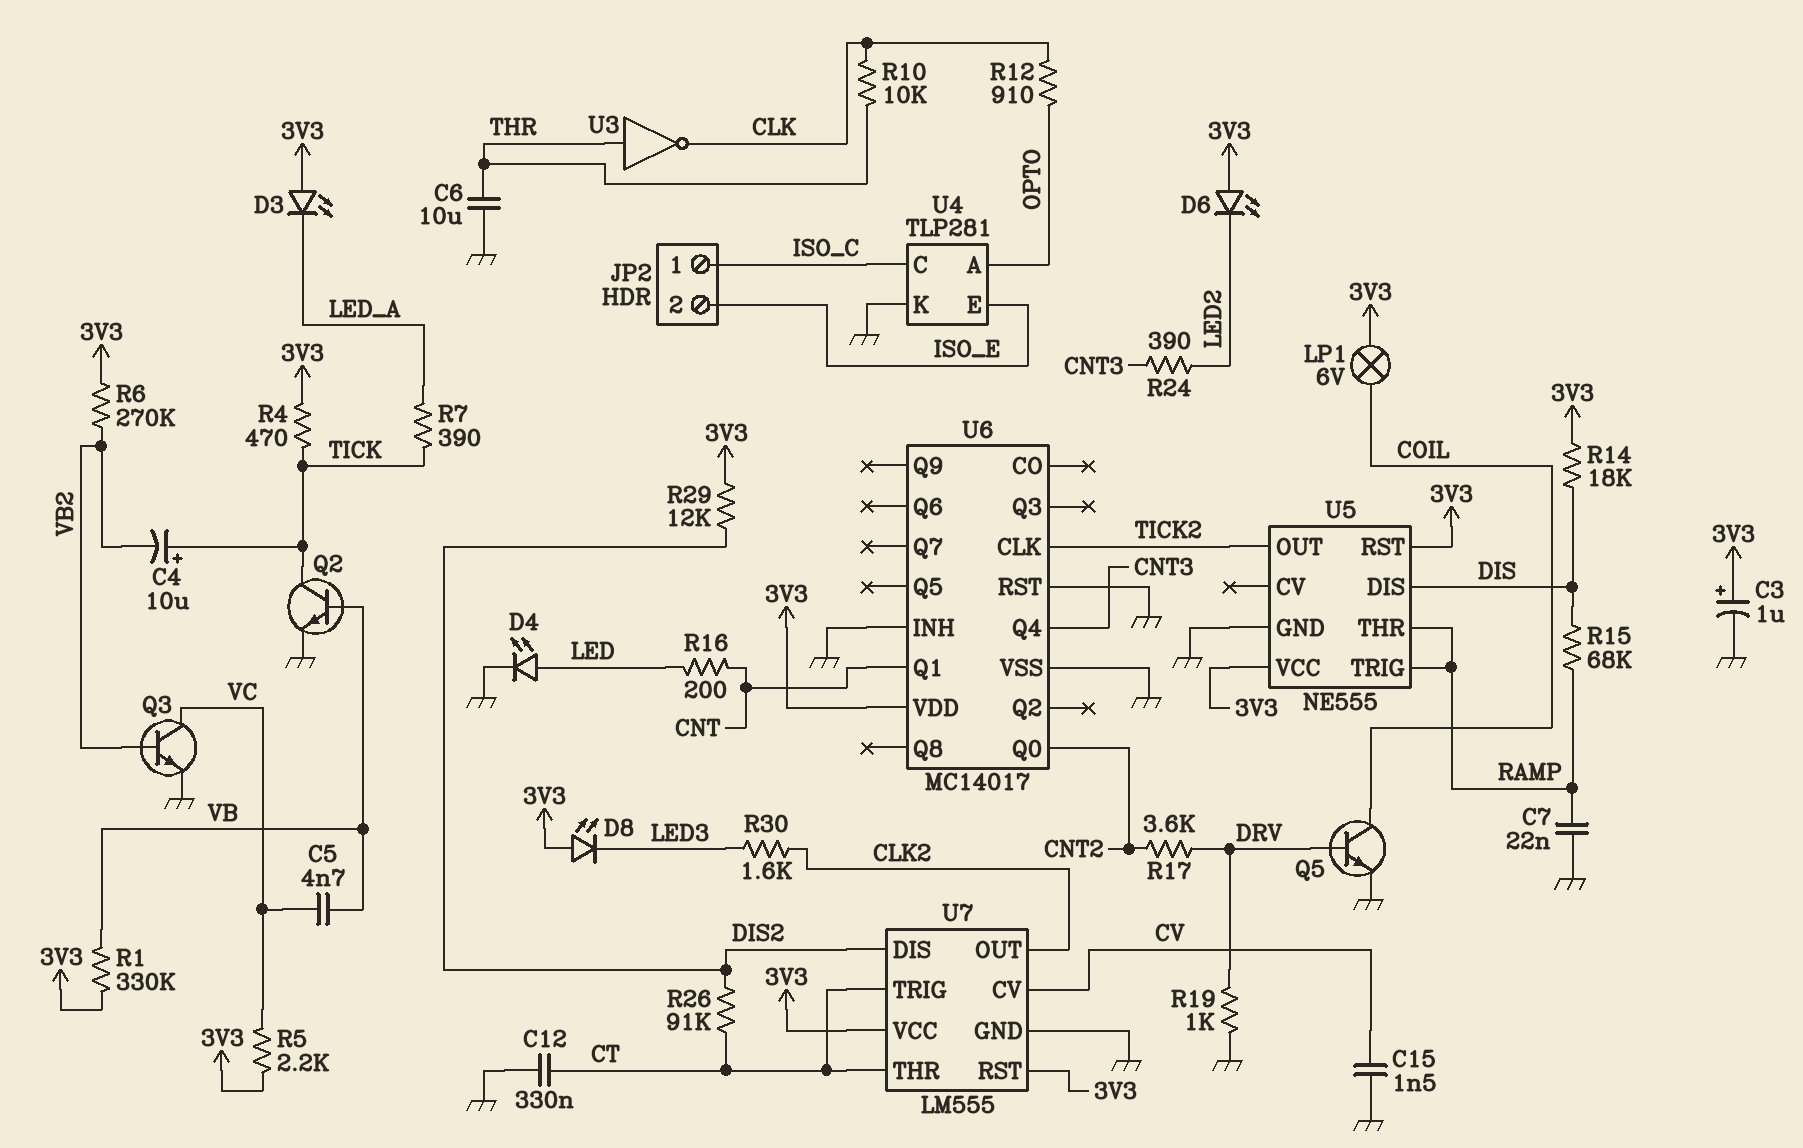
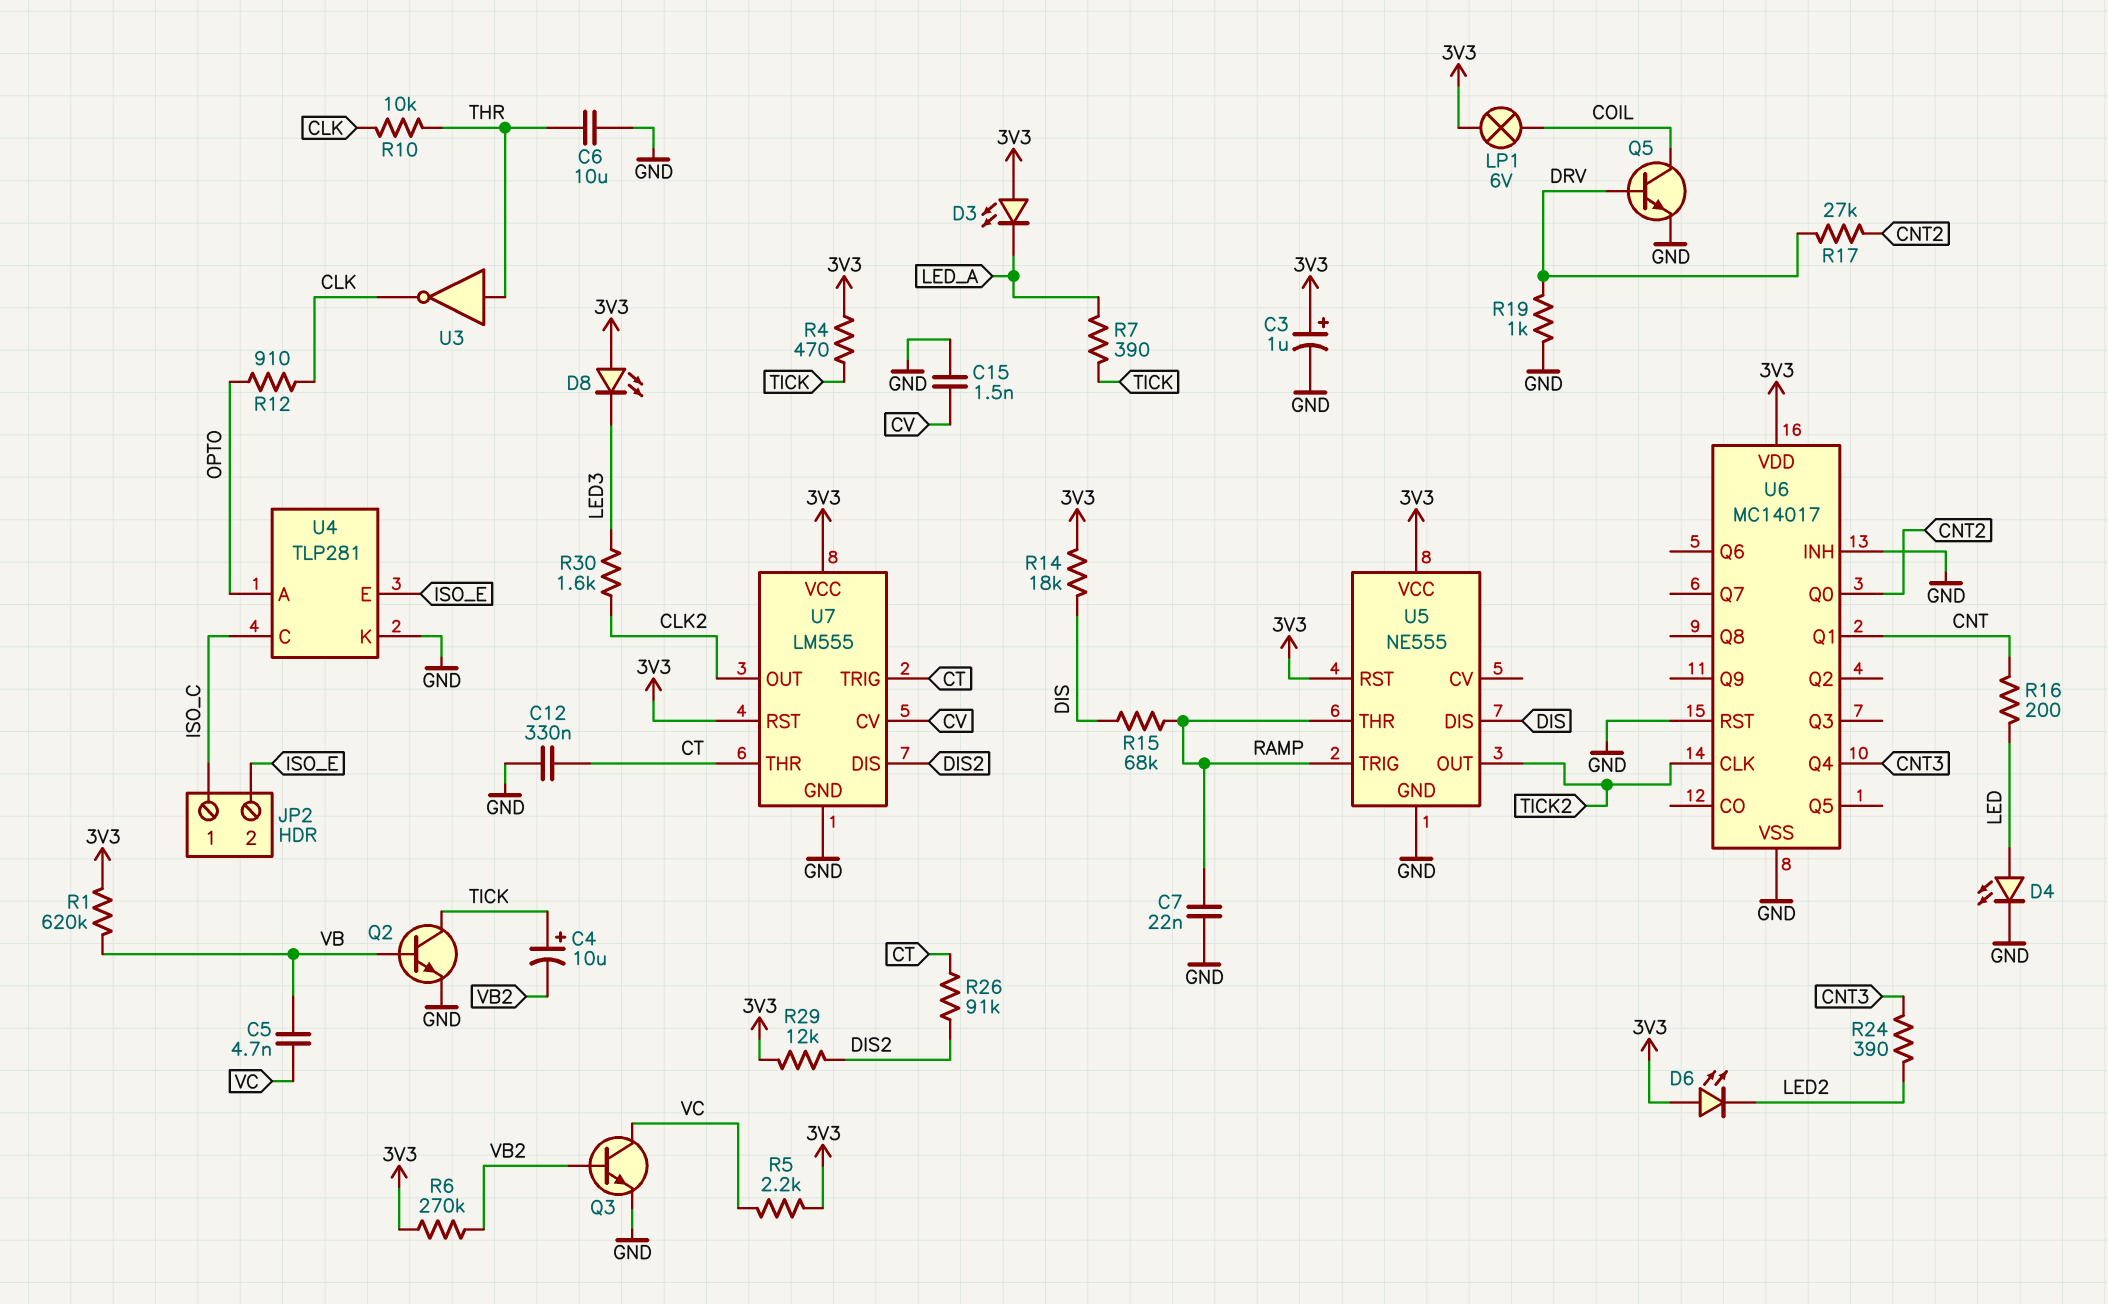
R1: 330k (3V3, VB) -> 620k (3V3, VB)
R17: 3.6k (CNT2, DRV) -> 27k (CNT2, DRV)

